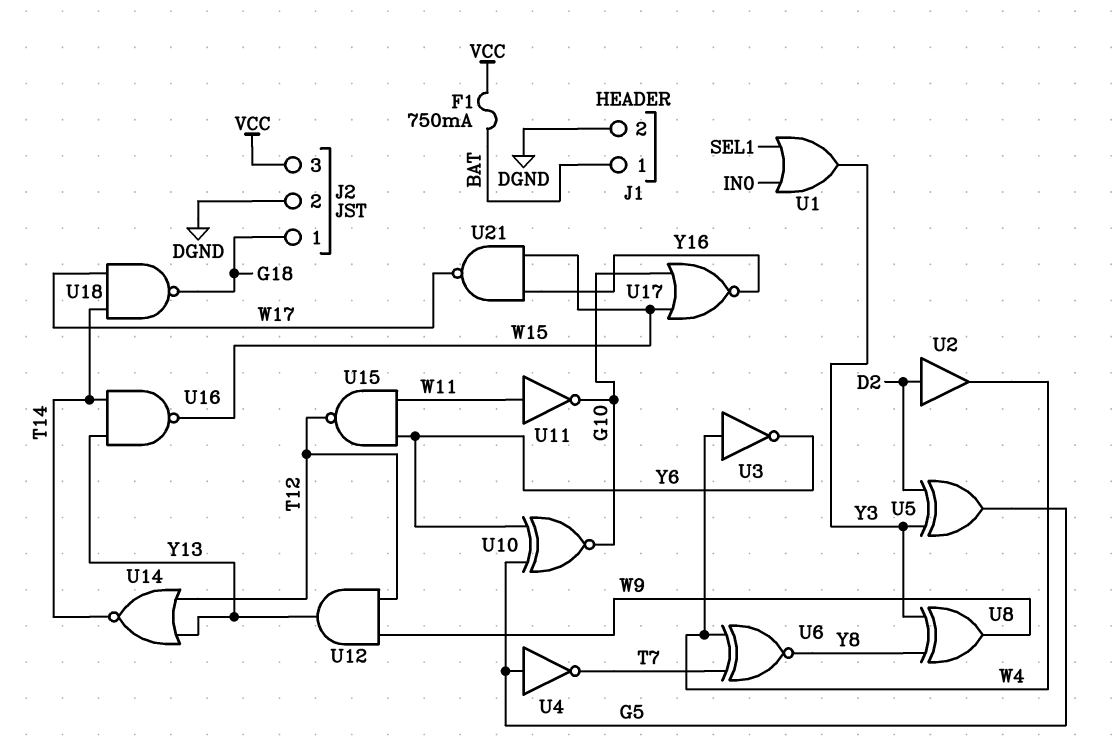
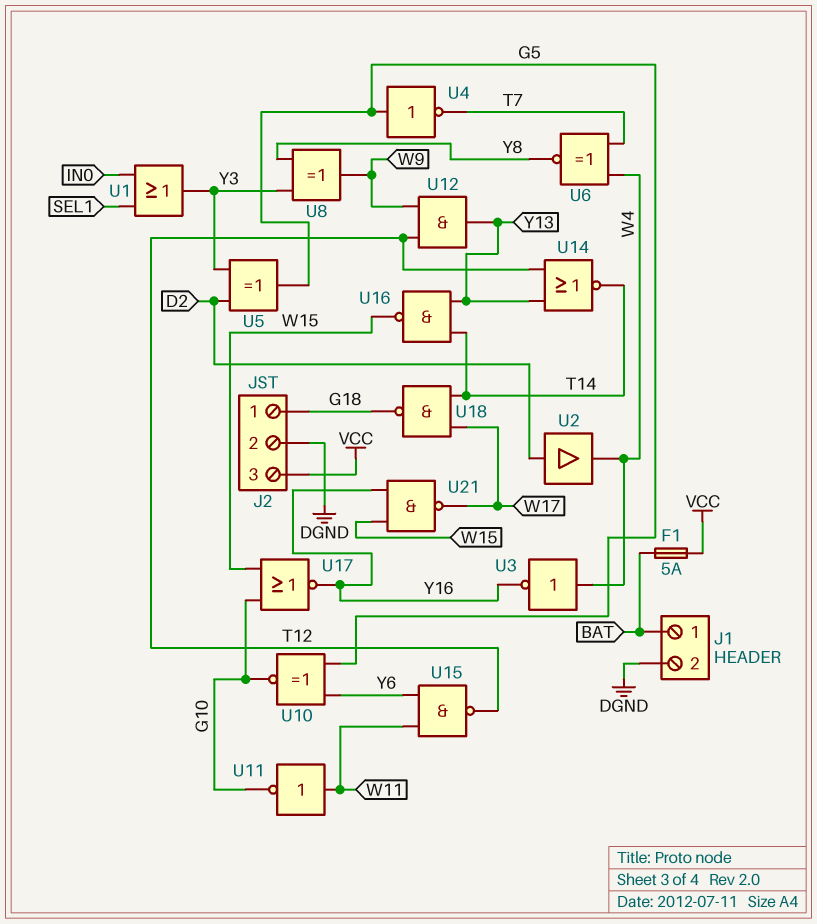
F1: 750mA (BAT, VCC) -> 5A (BAT, VCC)
U3: NOT (in W4, out Y6) -> NOT (in W4, out Y16)

